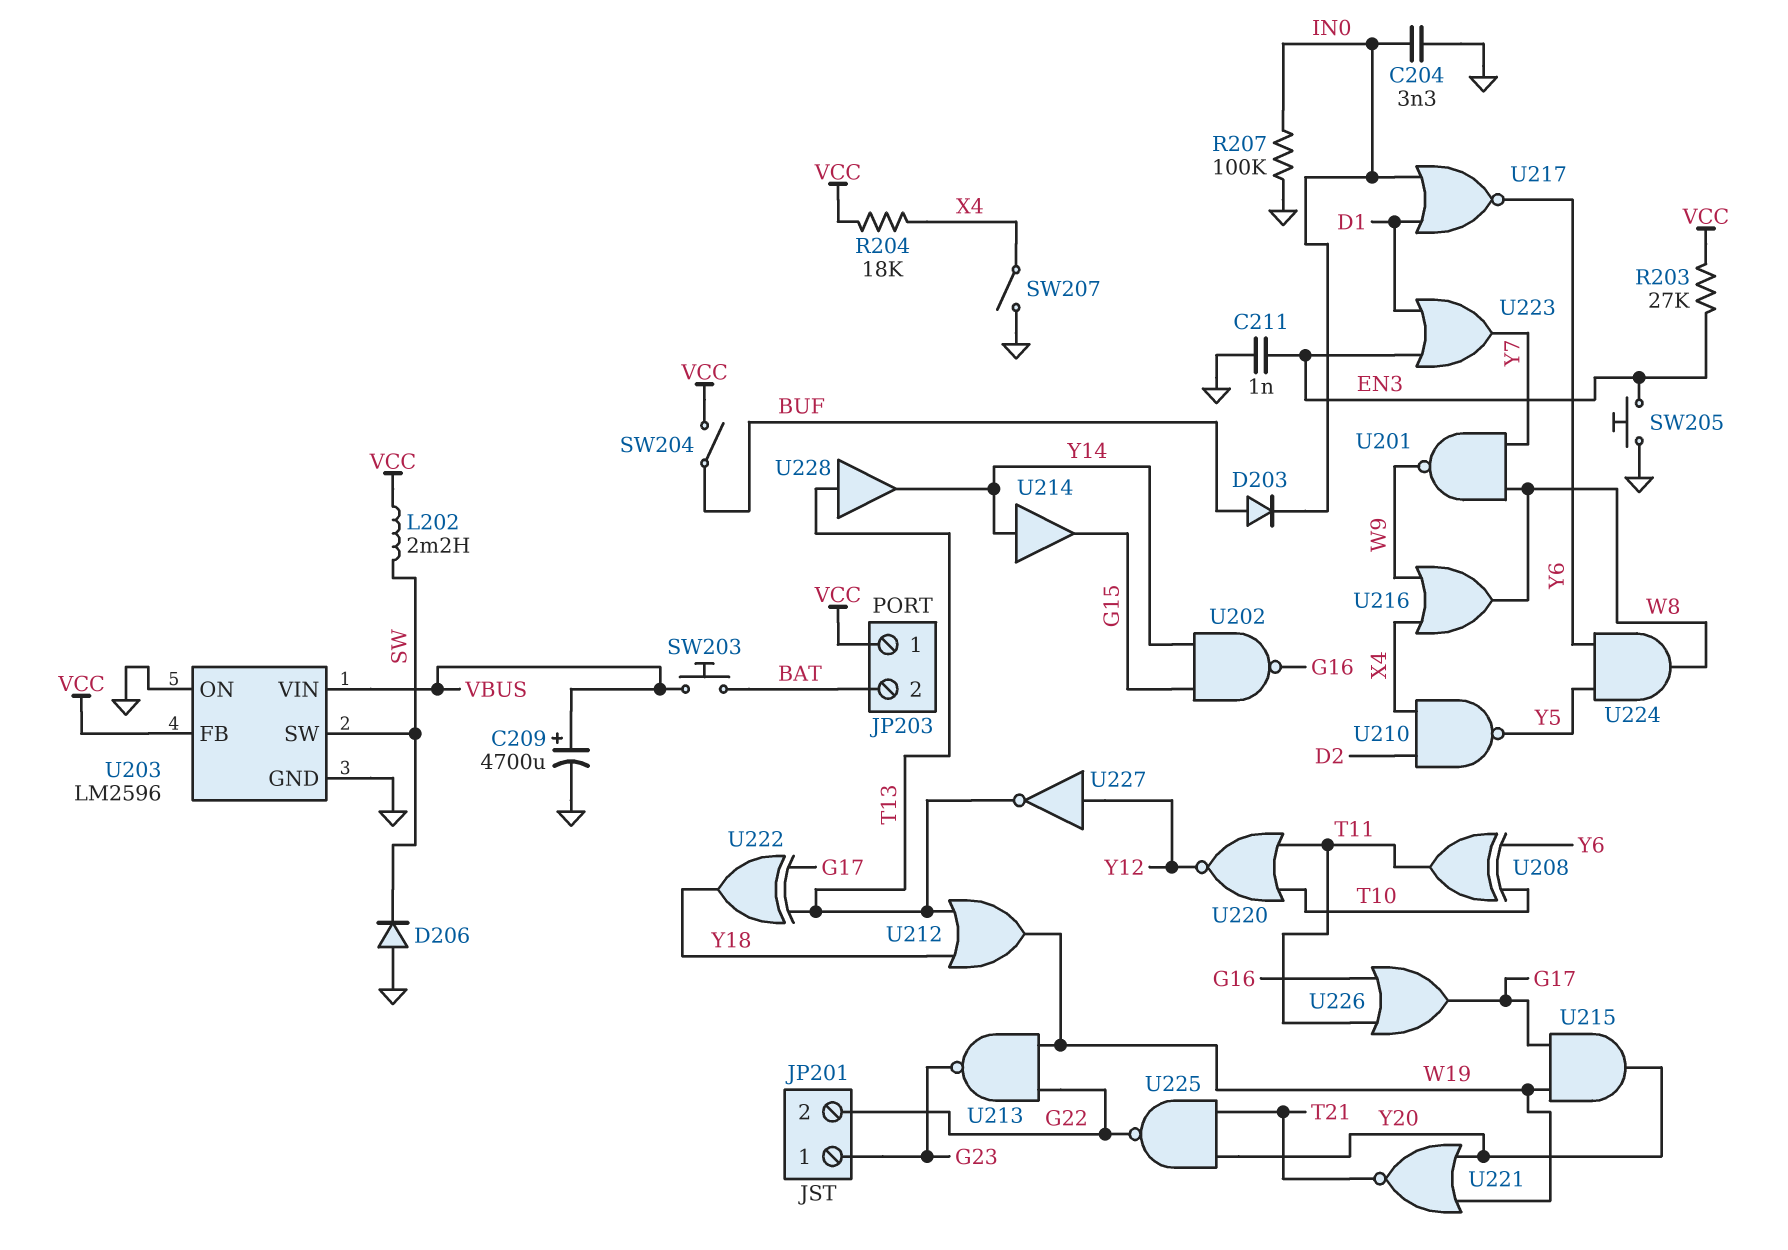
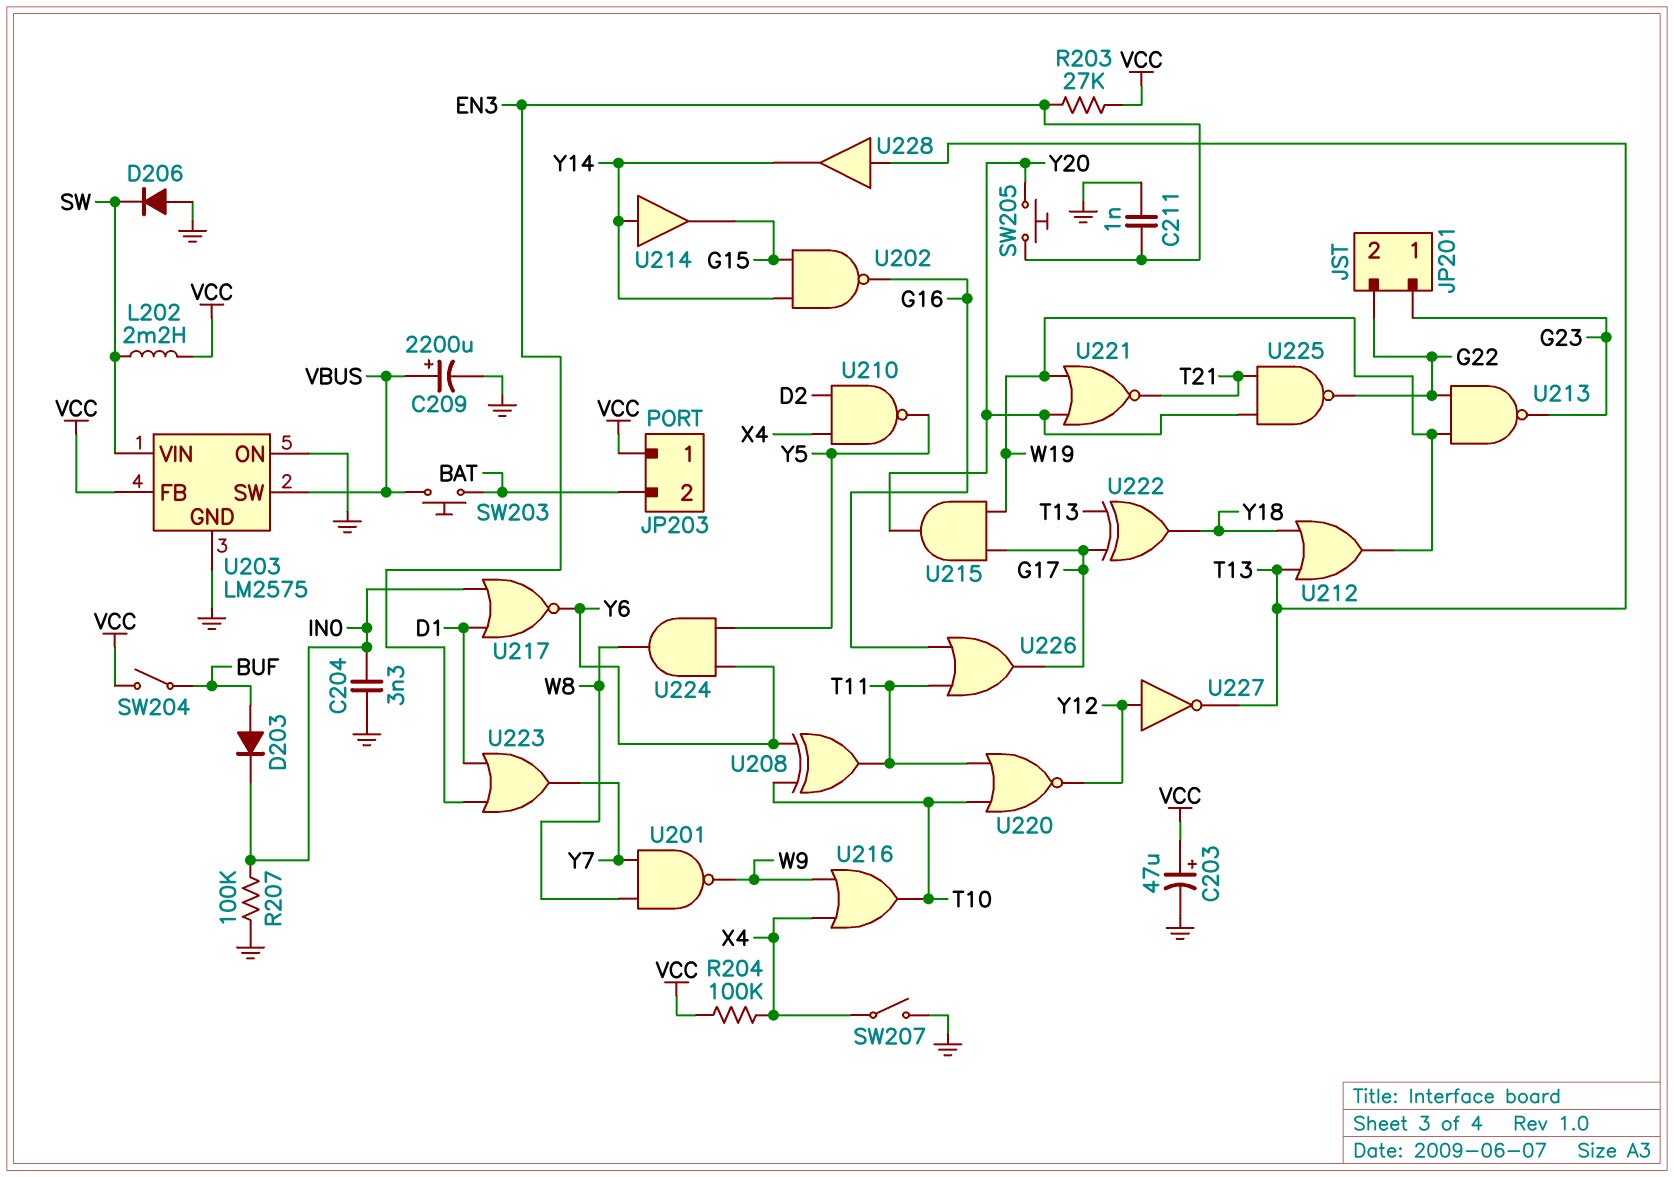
C203: none -> 47uF (plus VCC, minus GND)
C209: 4700uF (plus VBUS, minus GND) -> 2200uF (plus VBUS, minus GND)
R204: 18k (VCC, X4) -> 100k (VCC, X4)
SW205: button (EN3, GND) -> button (EN3, Y20)
U203: LM2596 -> LM2575
U203 pin SW: SW -> VBUS
U203 pin VIN: VBUS -> SW
U216: OR (in W9, in X4, out W8) -> OR (in W9, in X4, out T10)

